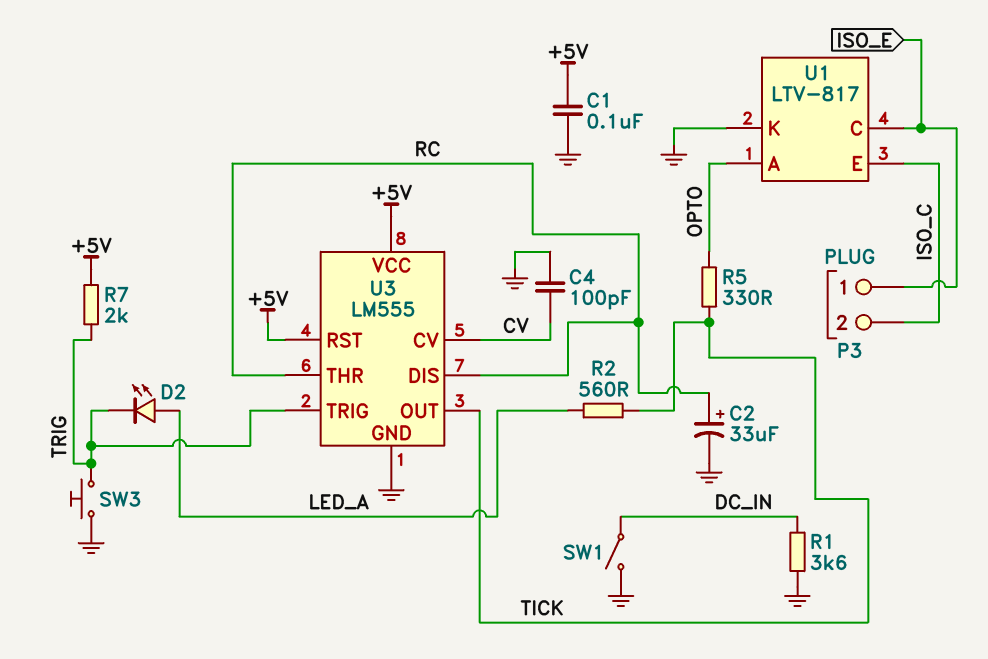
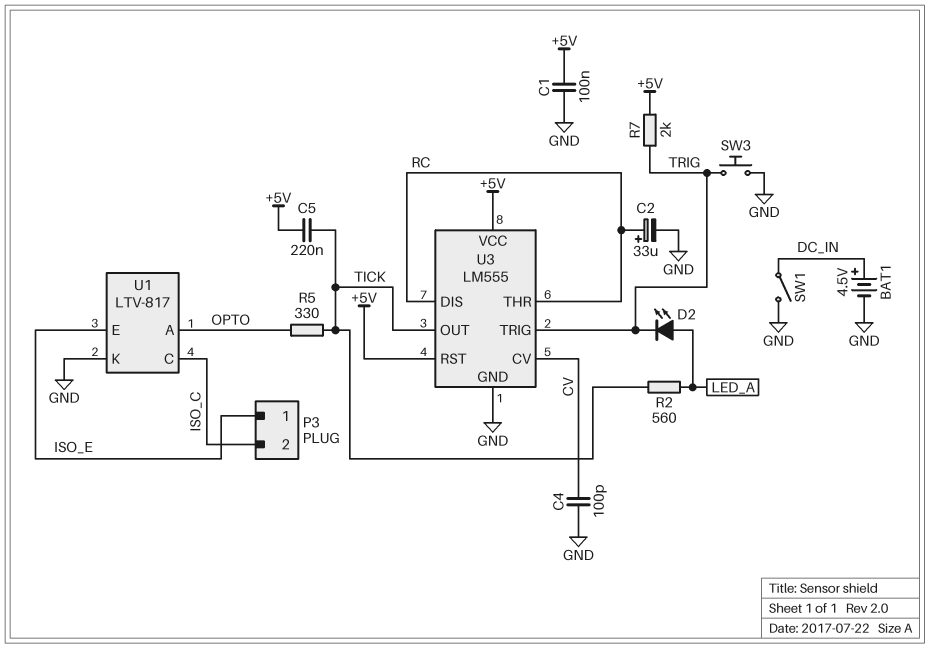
BAT1: none -> 4.5V (plus DC_IN, minus GND)
C5: none -> 220nF (+5V, TICK)
R1: 3.6k (DC_IN, GND) -> none
U1 pin C: ISO_E -> ISO_C
U1 pin E: ISO_C -> ISO_E

